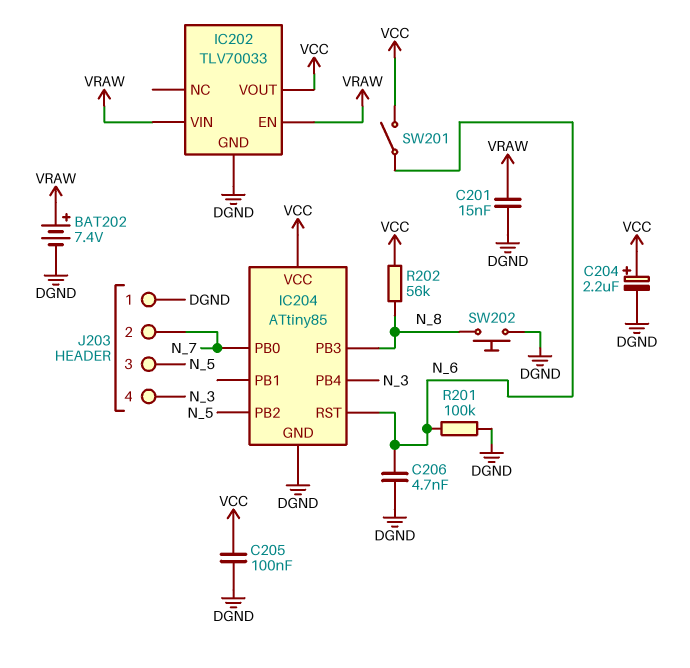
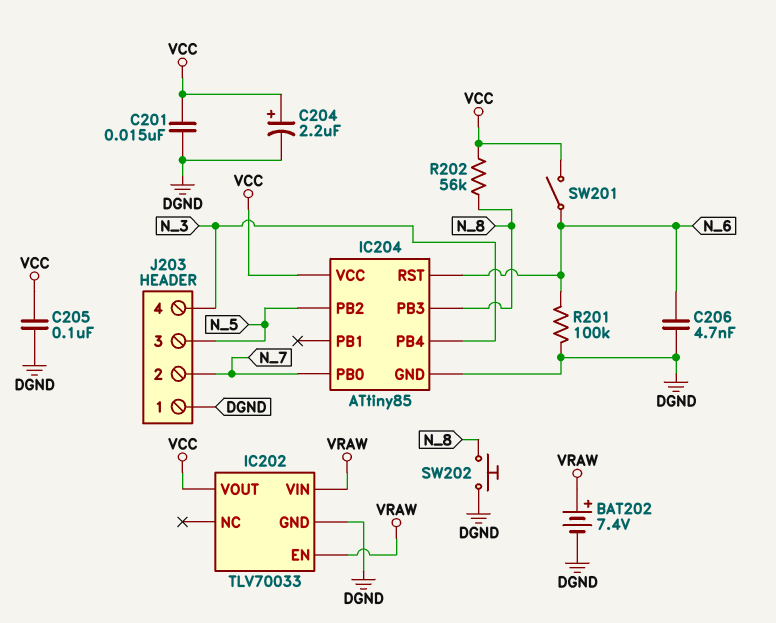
C201: 15nF (DGND, VRAW) -> 15nF (DGND, VCC)

